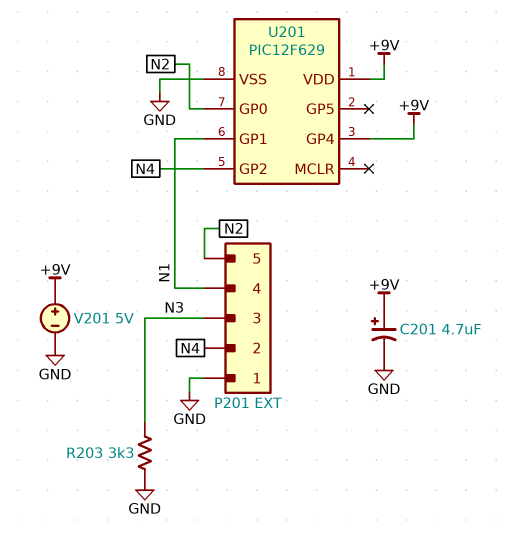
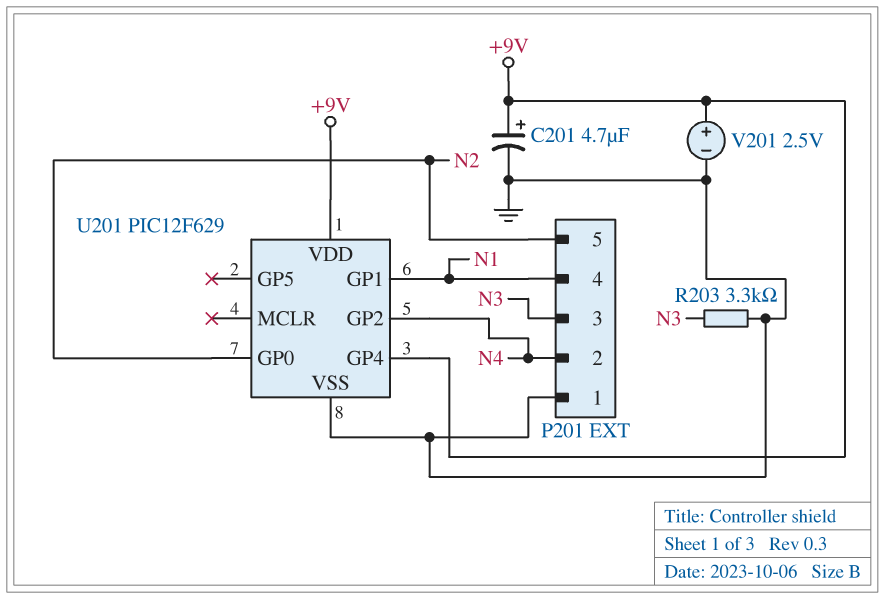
V201: 5V (plus +9V, minus GND) -> 2.5V (plus +9V, minus GND)

